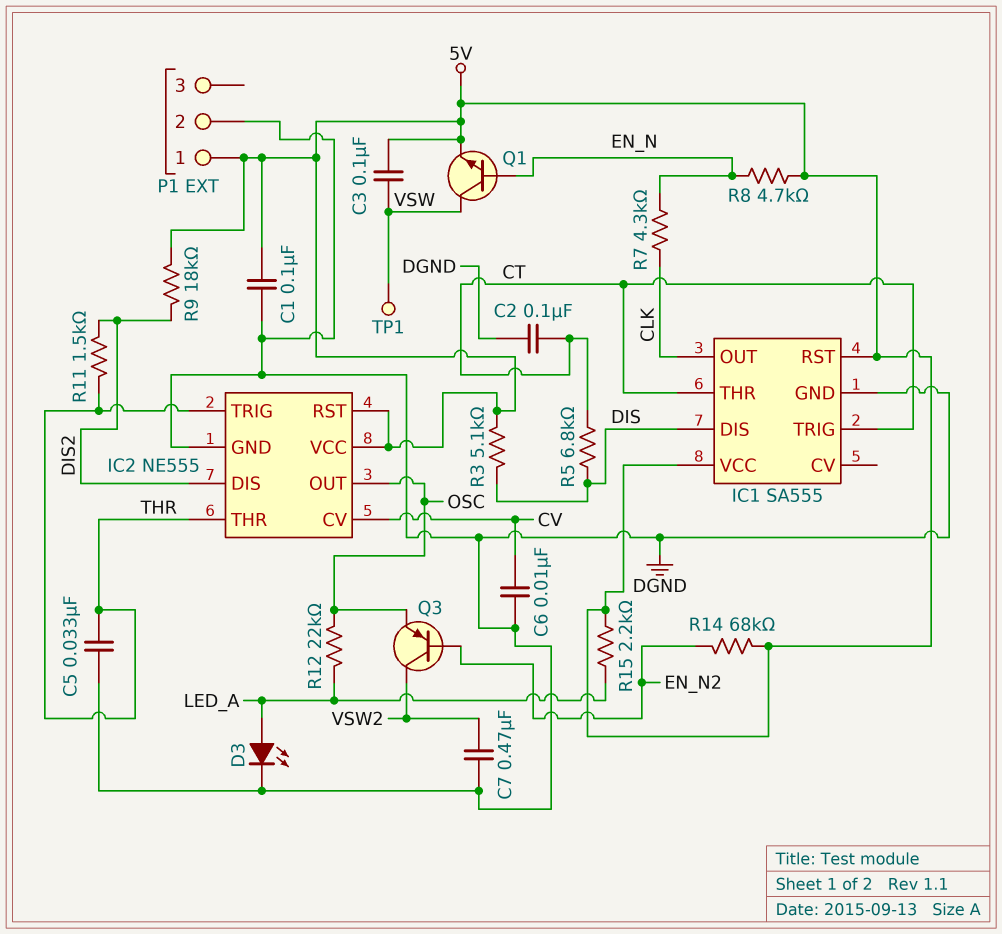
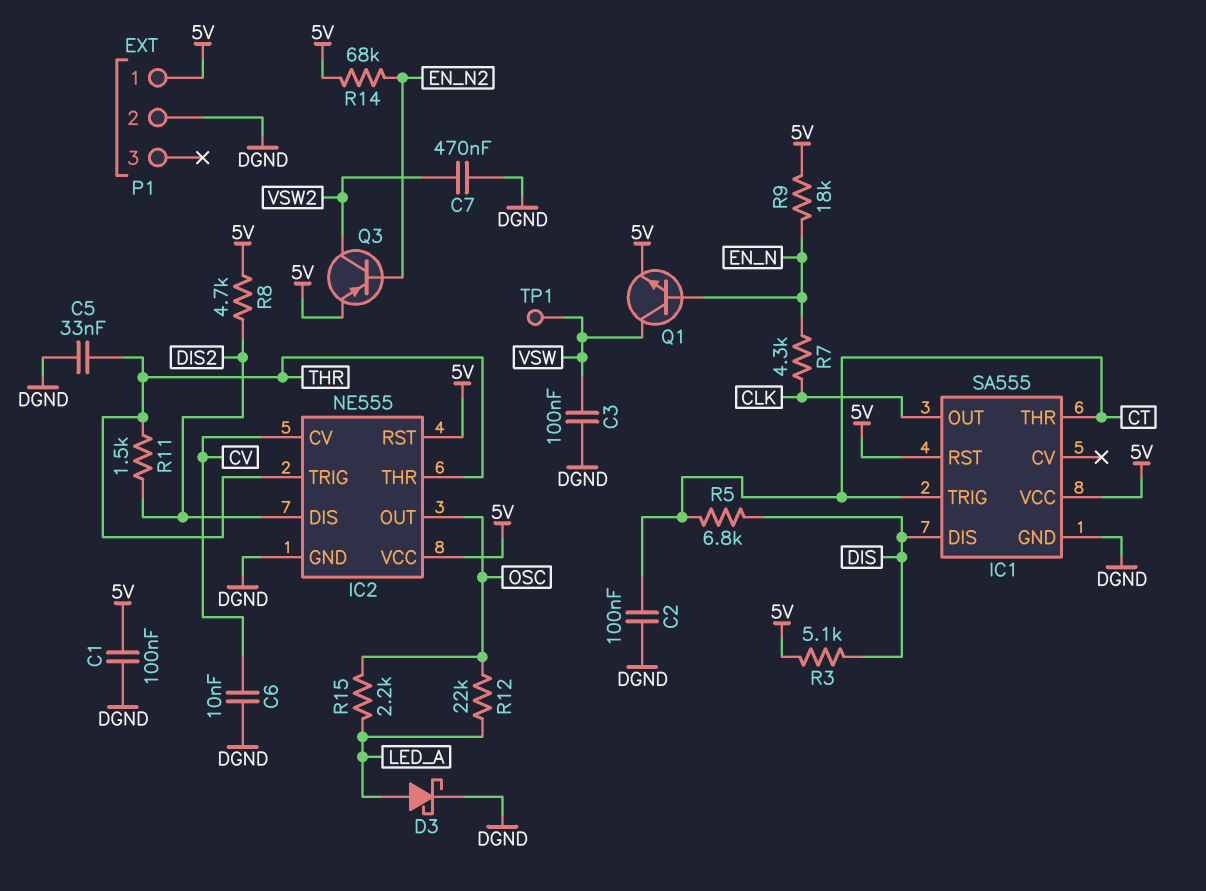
C3: 100nF (5V, VSW) -> 100nF (DGND, VSW)
D3: LED (A LED_A, K DGND) -> schottky (A LED_A, K DGND)
Q3: PNP (B EN_N2, C VSW2, E OSC) -> PNP (B EN_N2, C VSW2, E 5V)
R8: 4.7k (5V, EN_N) -> 4.7k (5V, DIS2)
R9: 18k (5V, DIS2) -> 18k (5V, EN_N)
R15: 2.2k (5V, LED_A) -> 2.2k (LED_A, OSC)

